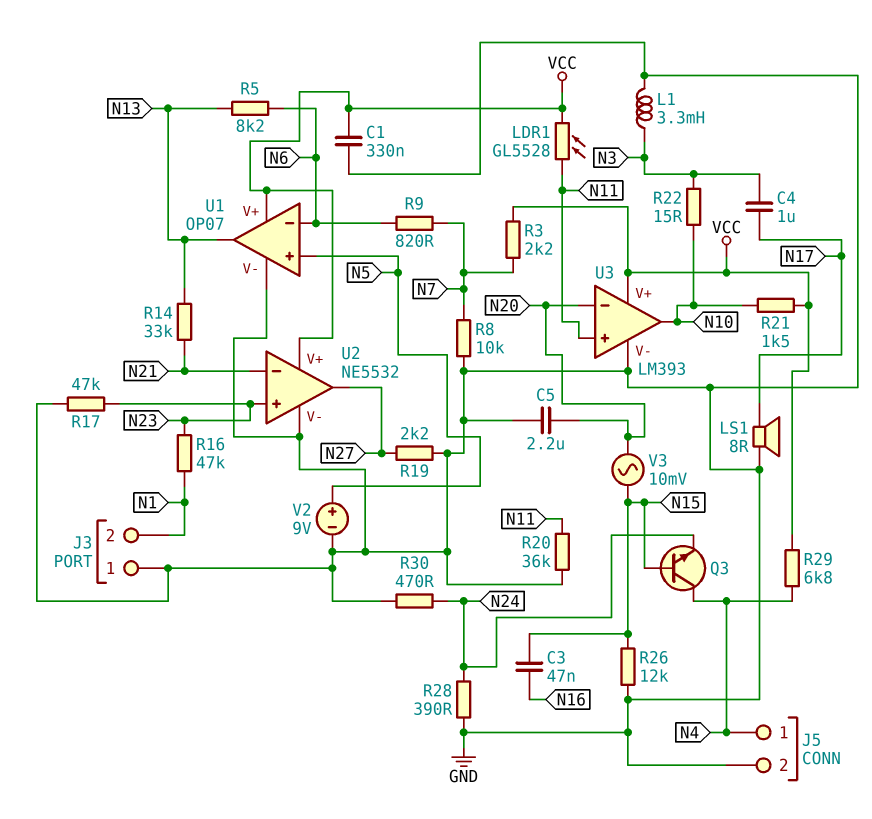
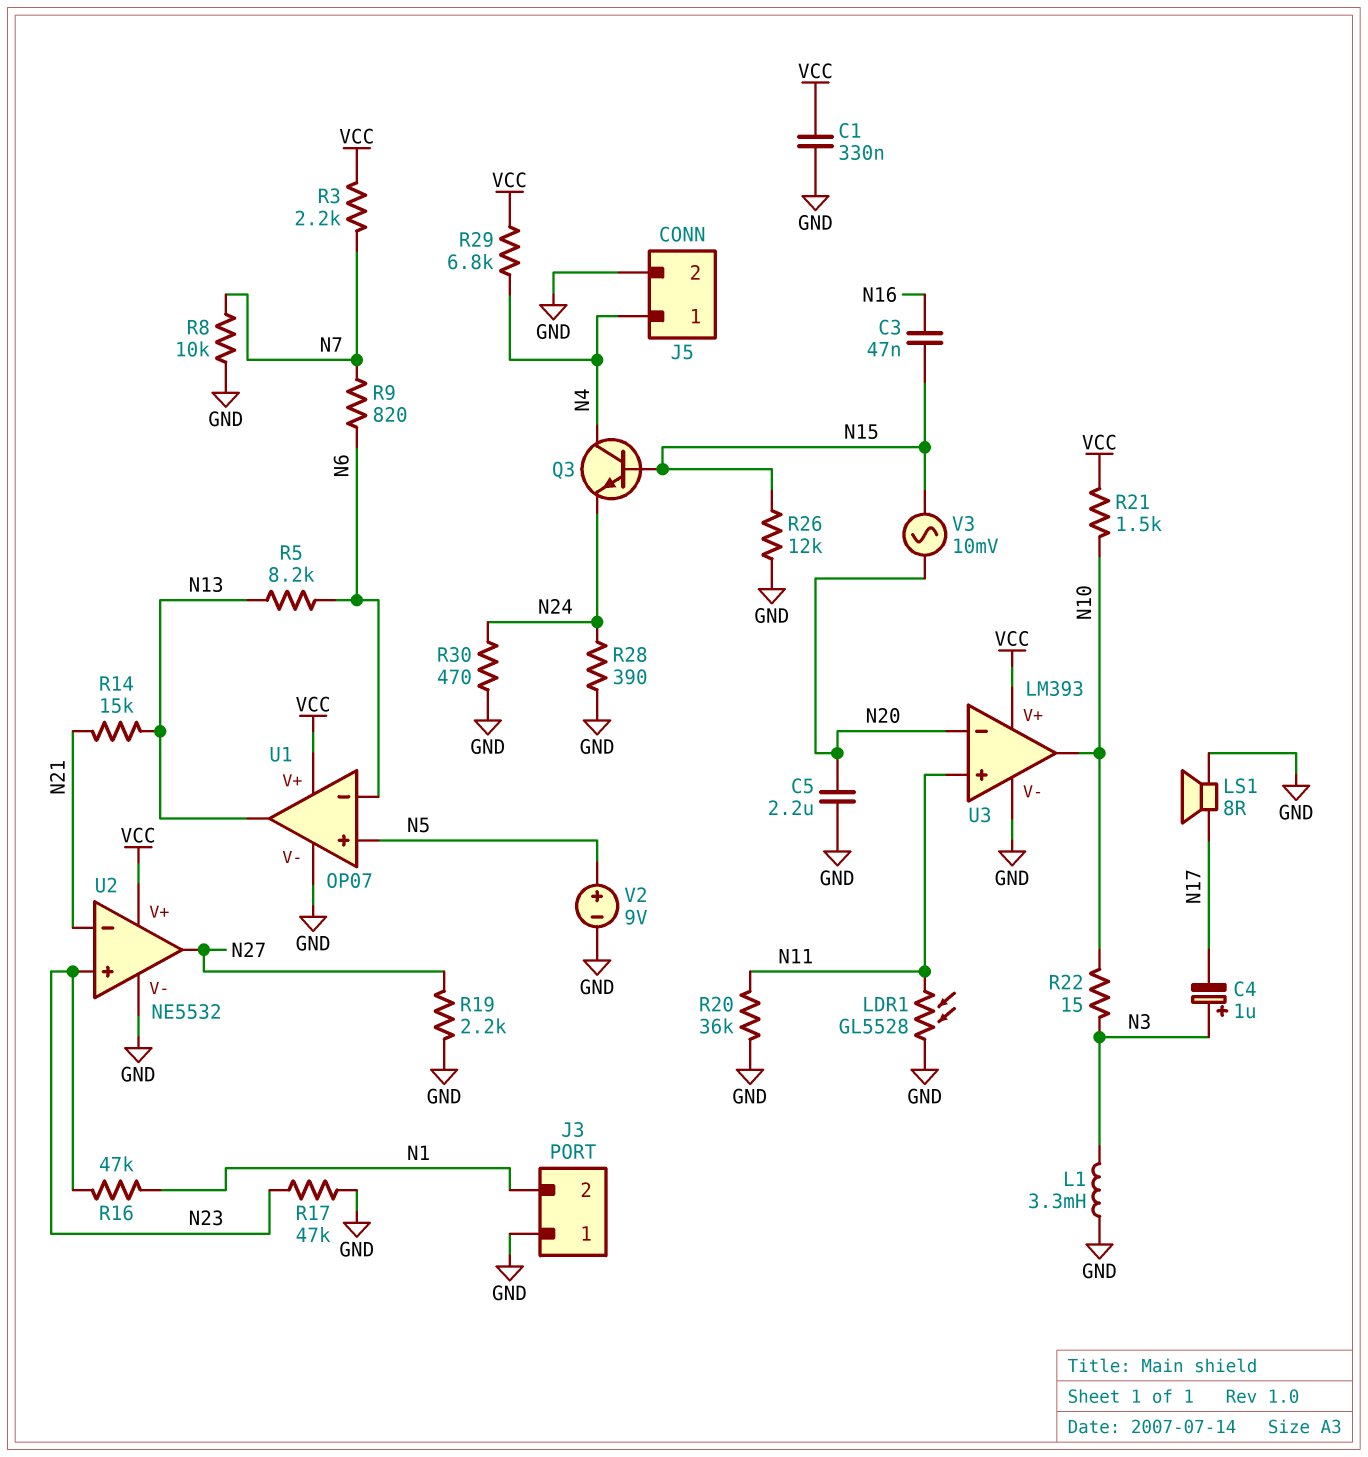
C4: 1uF (N3, N17) -> 1uF (plus N3, minus N17)
LDR1: GL5528 (N11, VCC) -> GL5528 (GND, N11)
R14: 33k (N13, N21) -> 15k (N13, N21)

